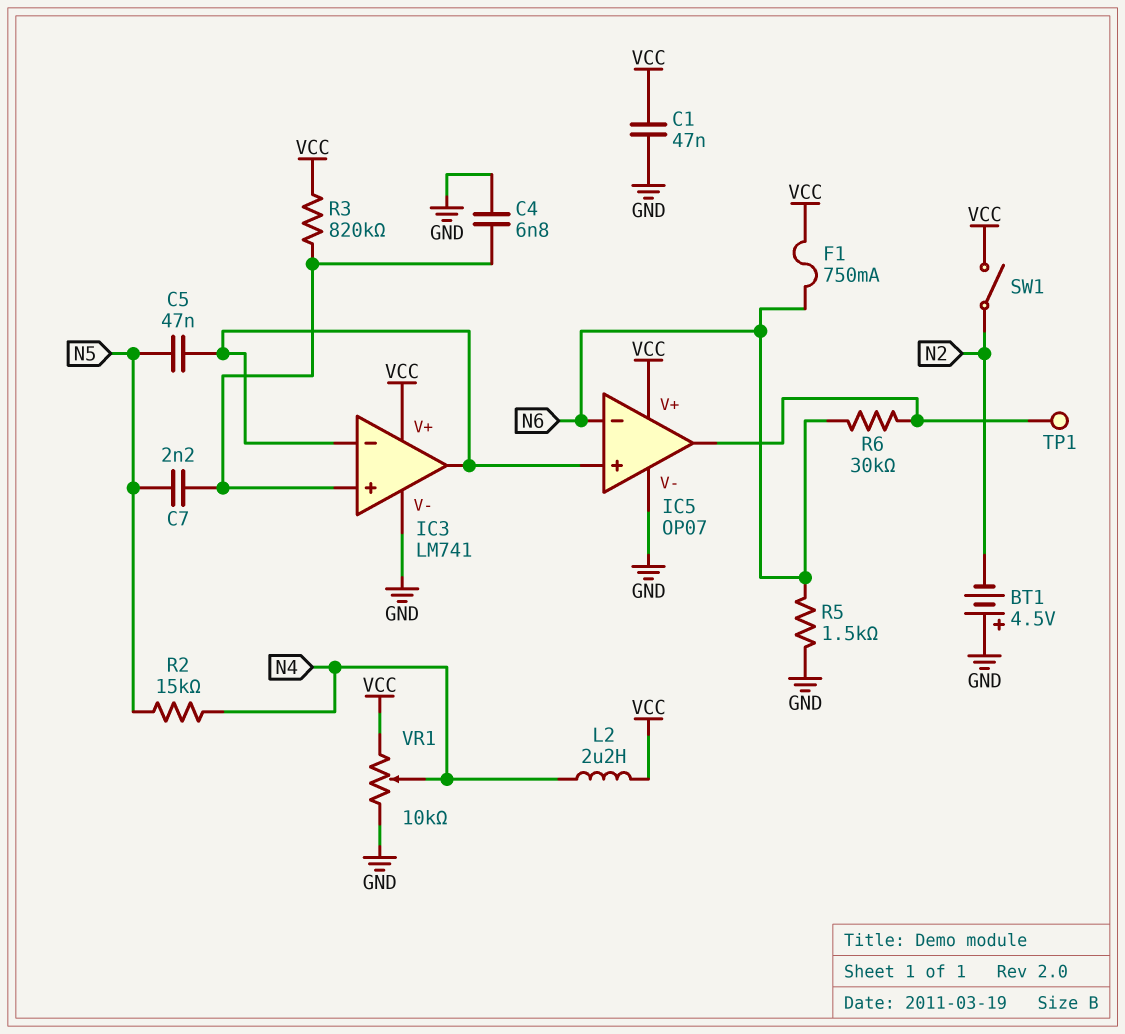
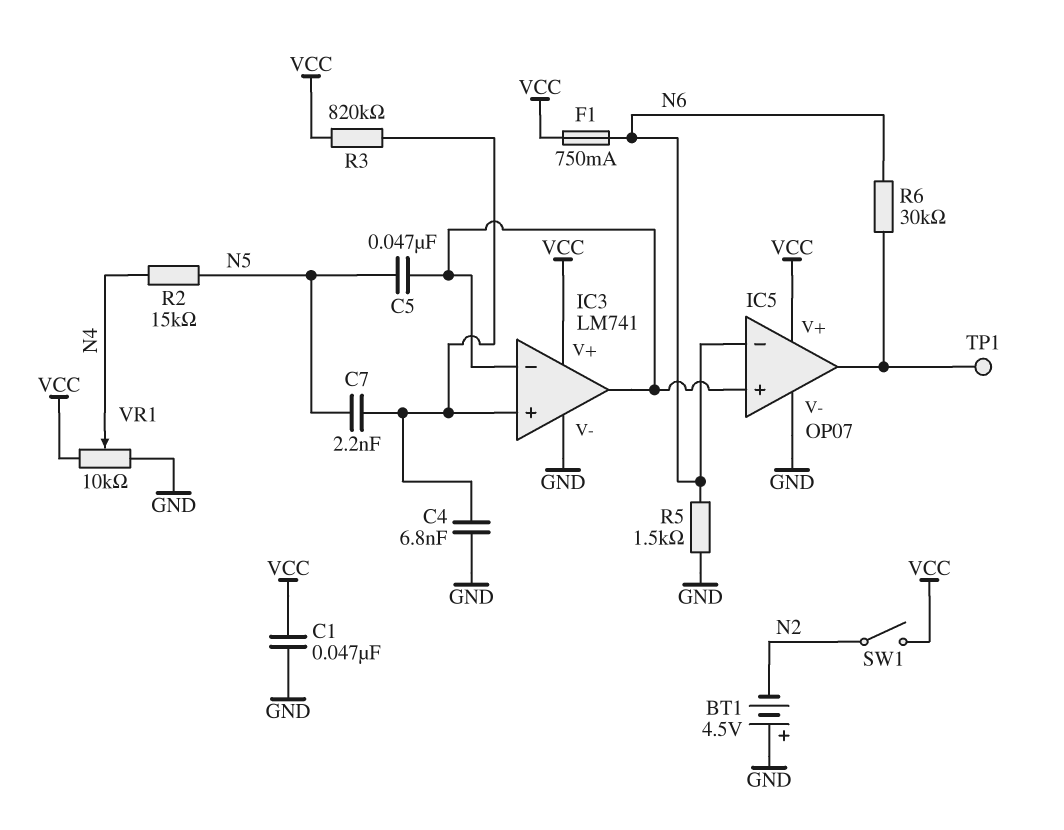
L2: 2.2uH (N4, VCC) -> none

